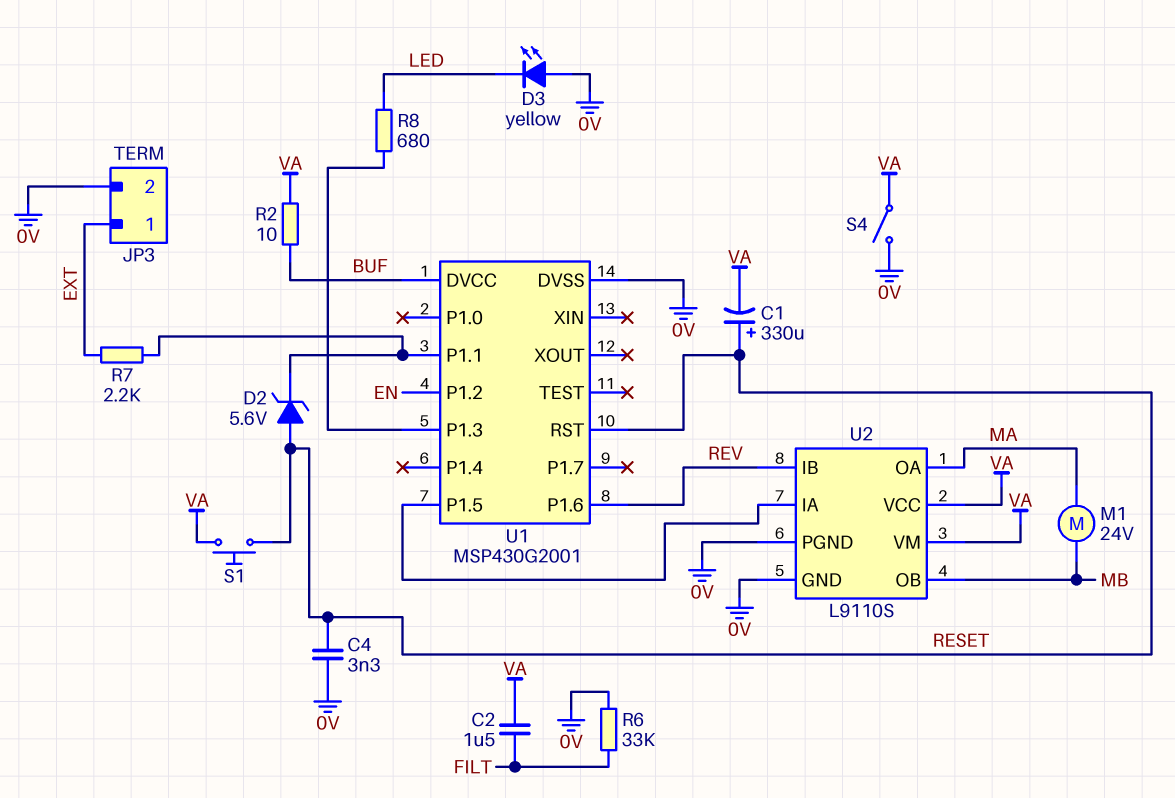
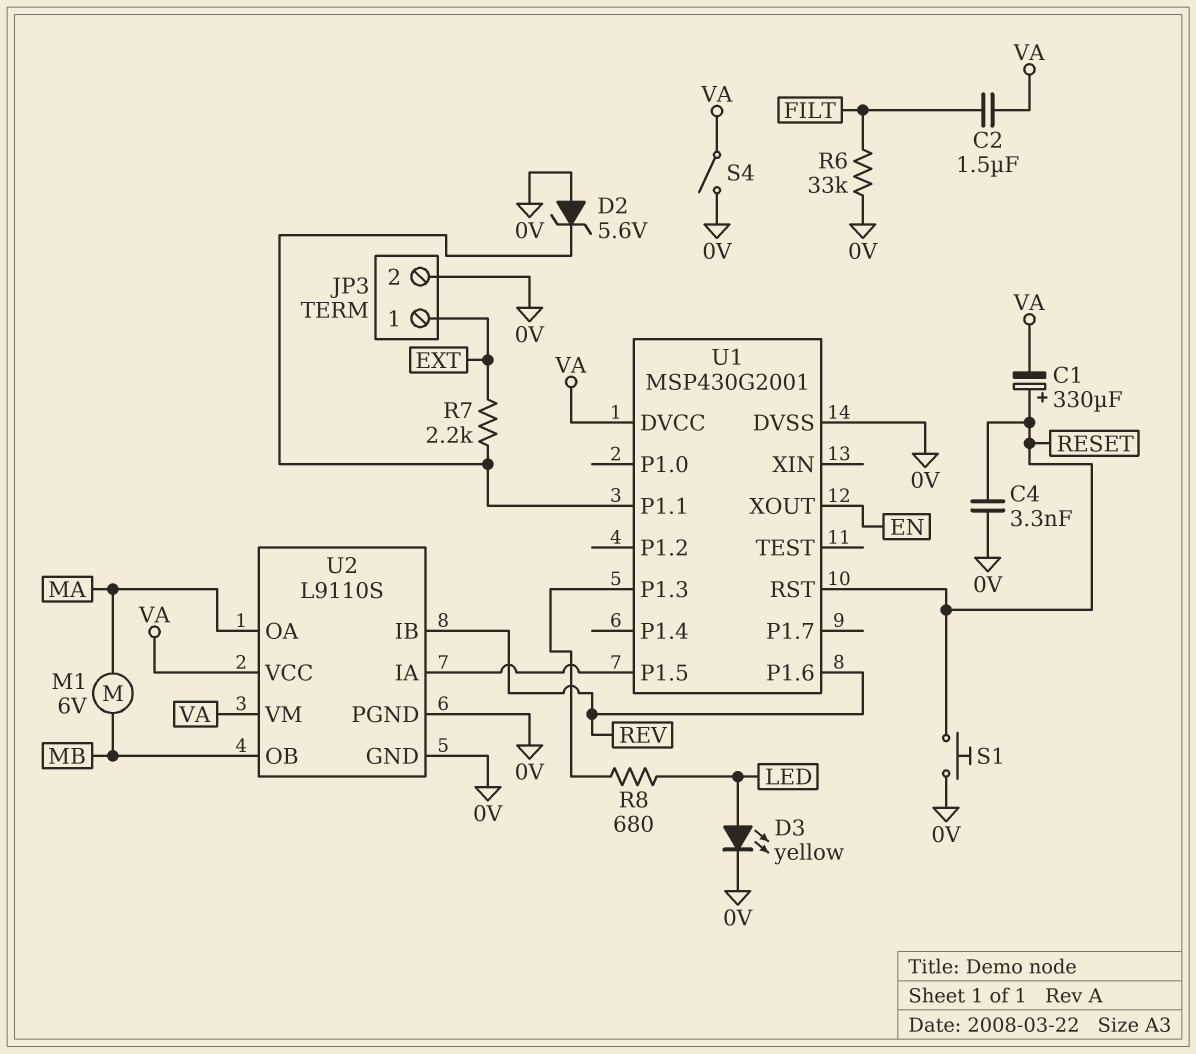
D2: zener 5.6V (A RESET, K U1/P1.1) -> zener 5.6V (A 0V, K U1/P1.1)
D3: LED yellow (A 0V, K LED) -> LED yellow (A LED, K 0V)
M1: motor 24V (MA, MB) -> motor 6V (MA, MB)
R2: 10 (BUF, VA) -> none
S1: button (RESET, VA) -> button (0V, RESET)
U1 pin DVCC: BUF -> VA
U1 pin P1.2: EN -> none
U1 pin XOUT: none -> EN

